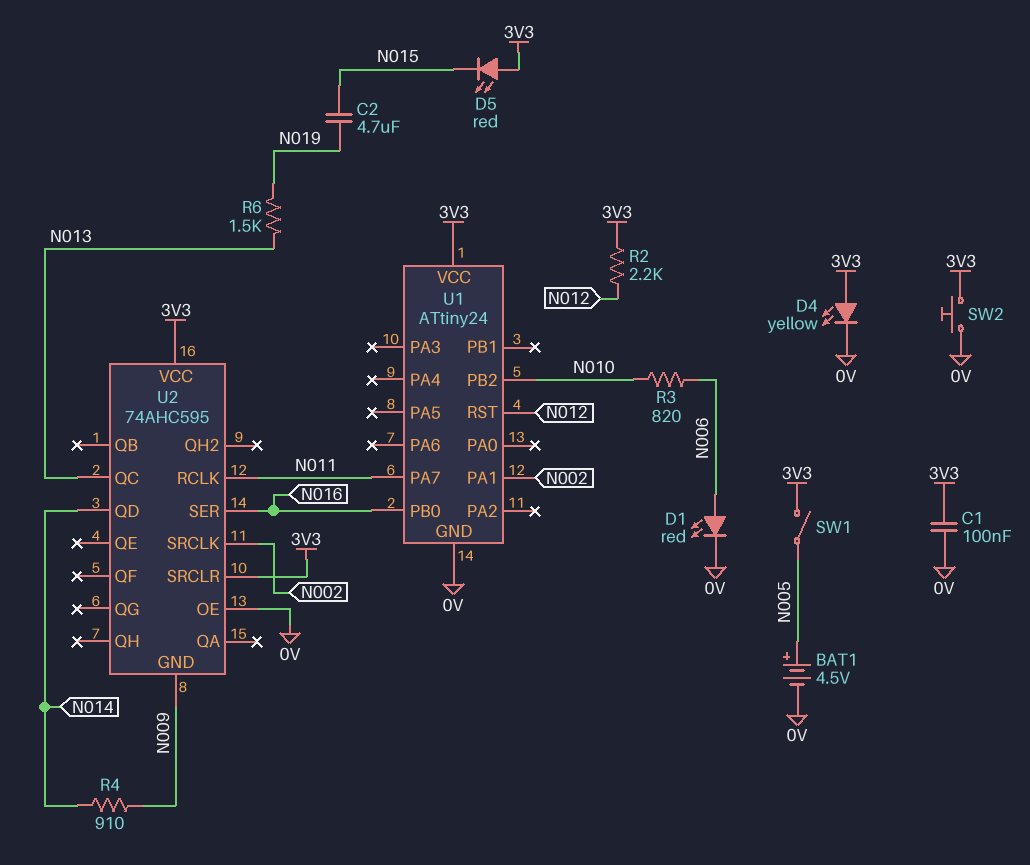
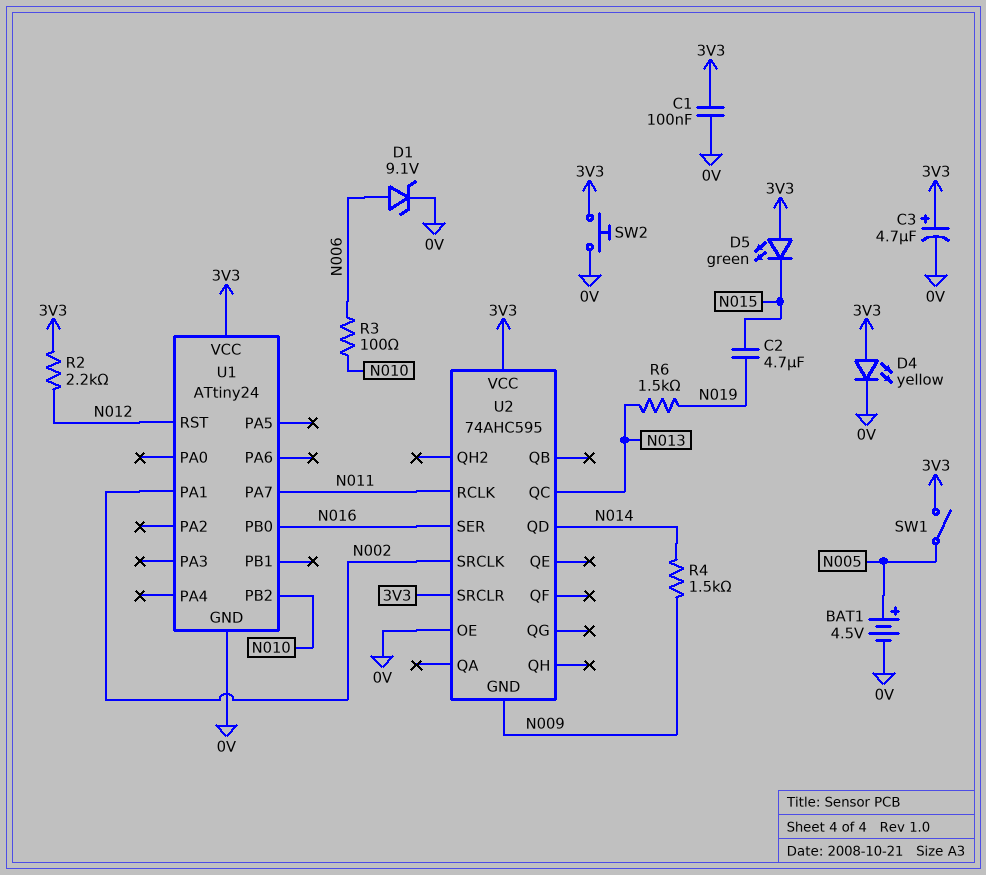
C3: none -> 4.7uF (plus 3V3, minus 0V)
D1: LED red (A N006, K 0V) -> zener 9.1V (A N006, K 0V)
D5: LED red (A 3V3, K N015) -> LED green (A 3V3, K N015)
R3: 820 (N006, N010) -> 100 (N006, N010)
R4: 910 (N009, N014) -> 1.5k (N009, N014)

